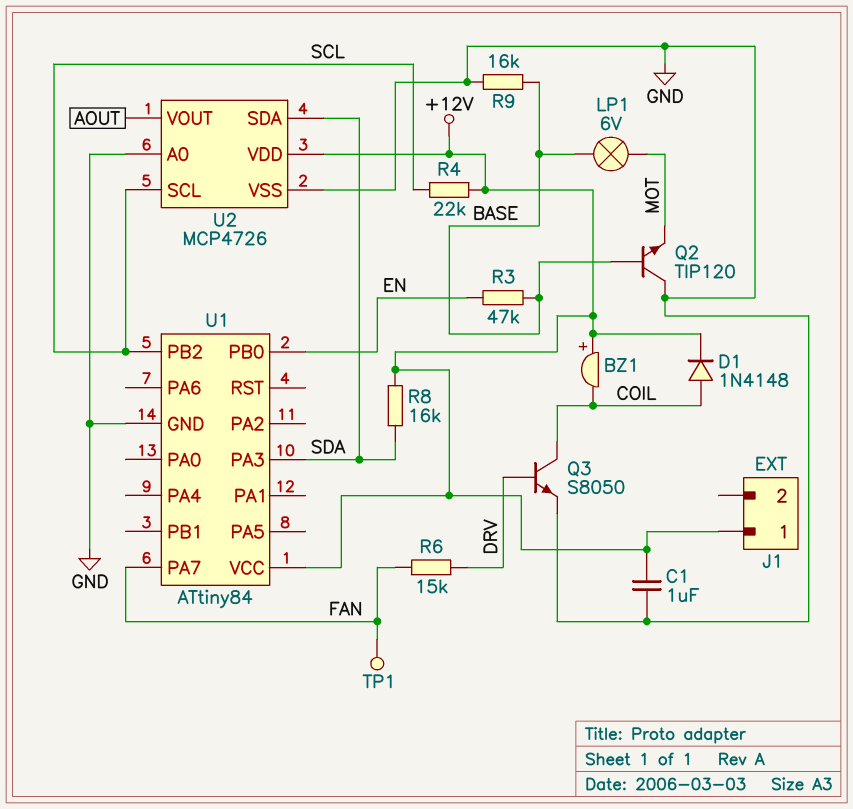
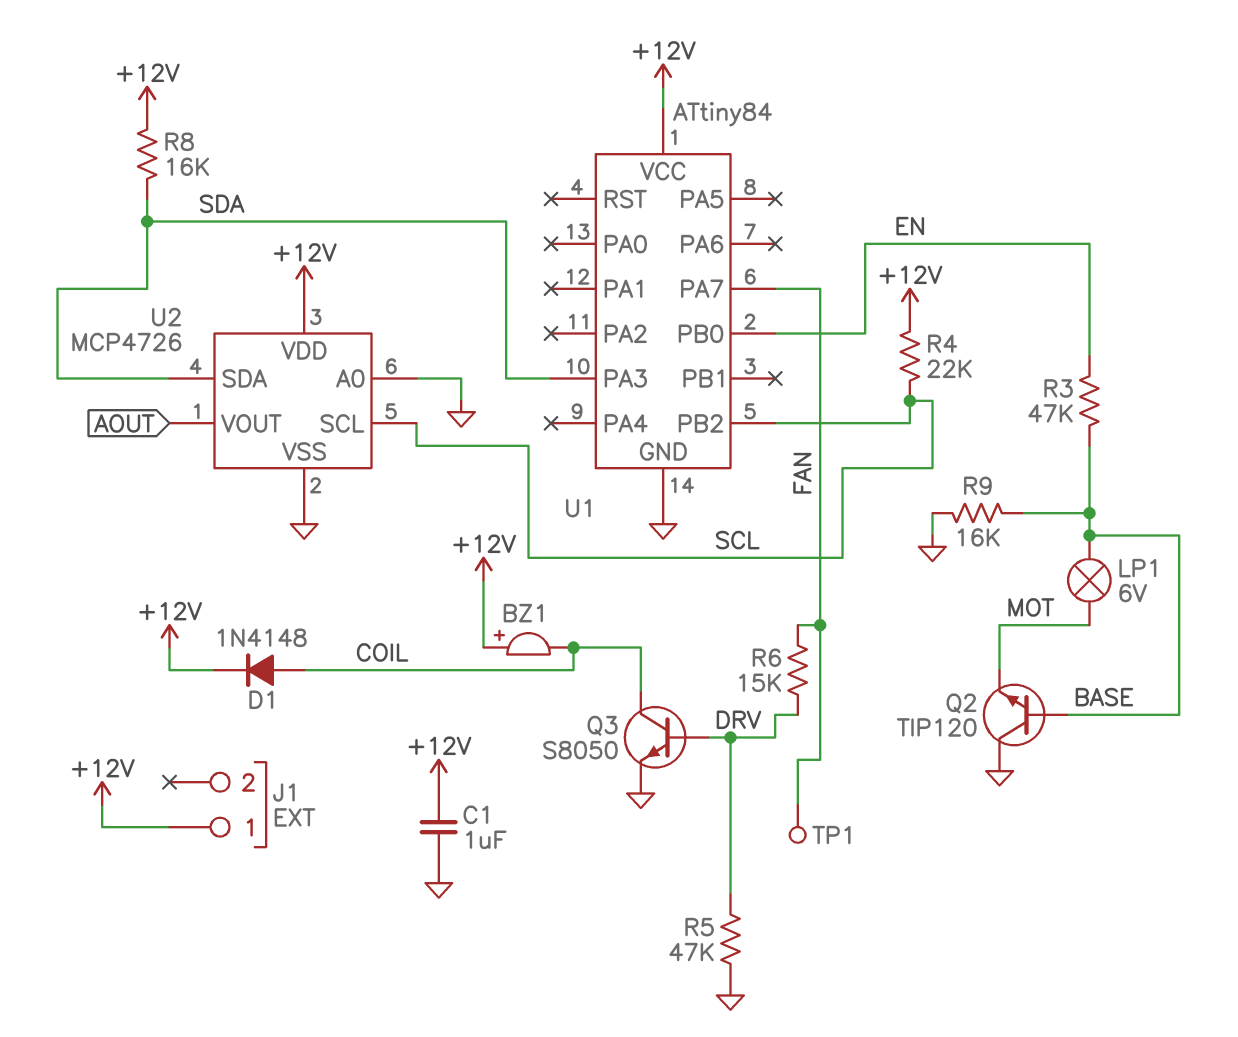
R5: none -> 47k (DRV, GND)

